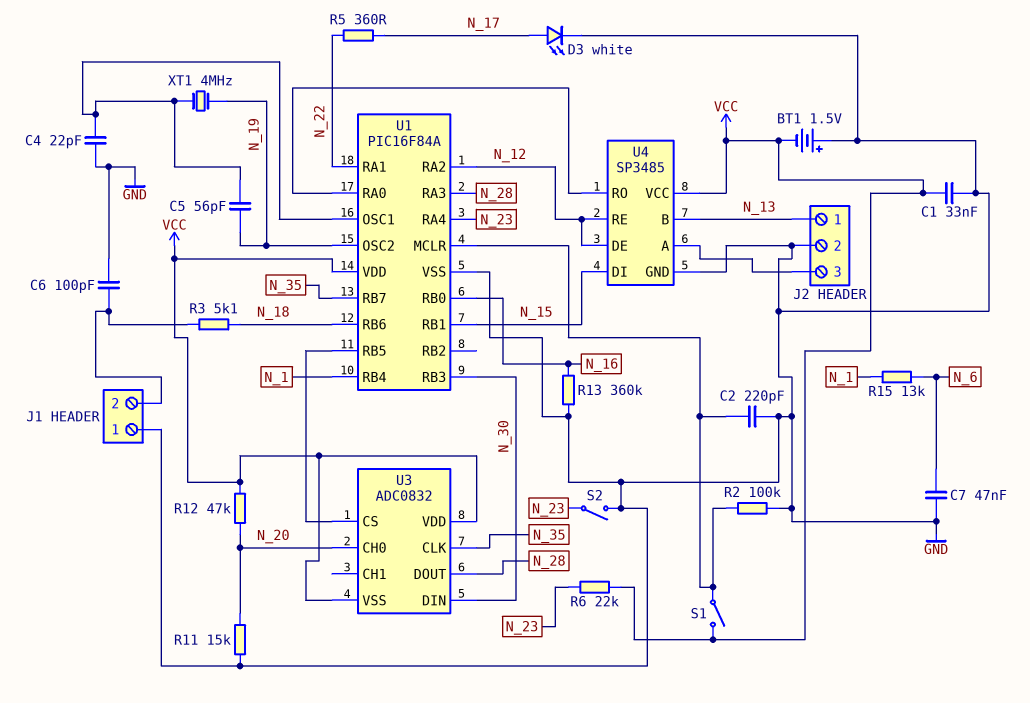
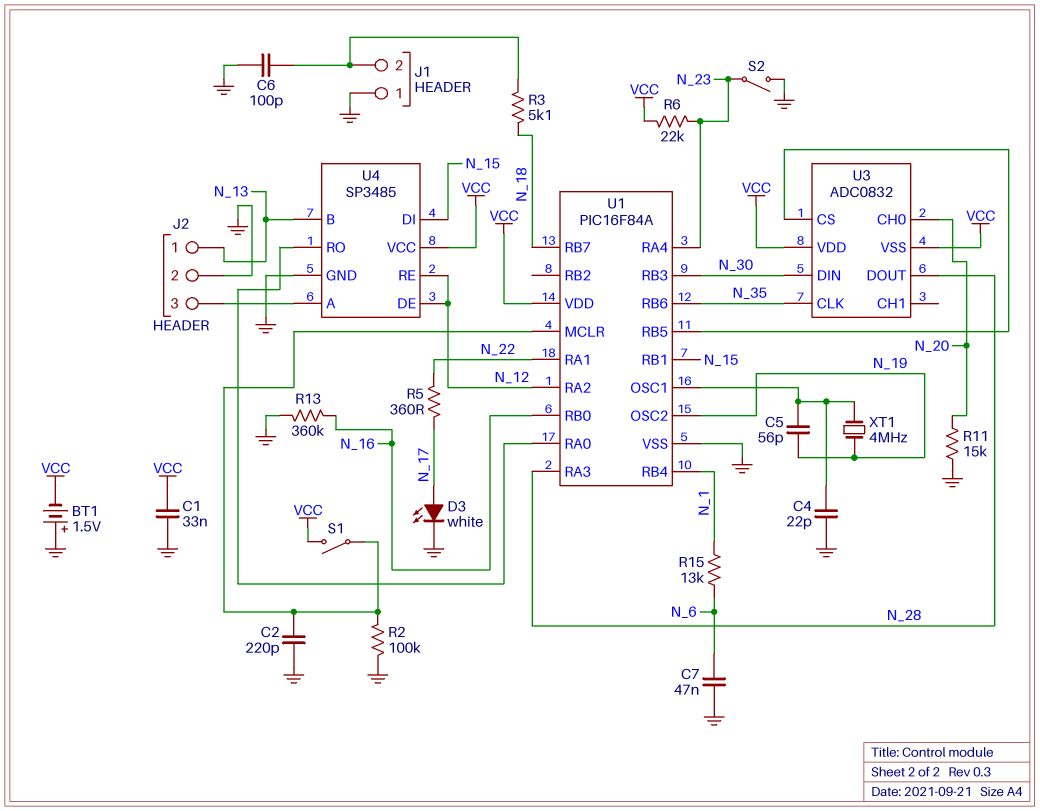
R12: 47k (N_20, VCC) -> none
U1 pin RB6: N_18 -> N_35
U1 pin RB7: N_35 -> N_18

